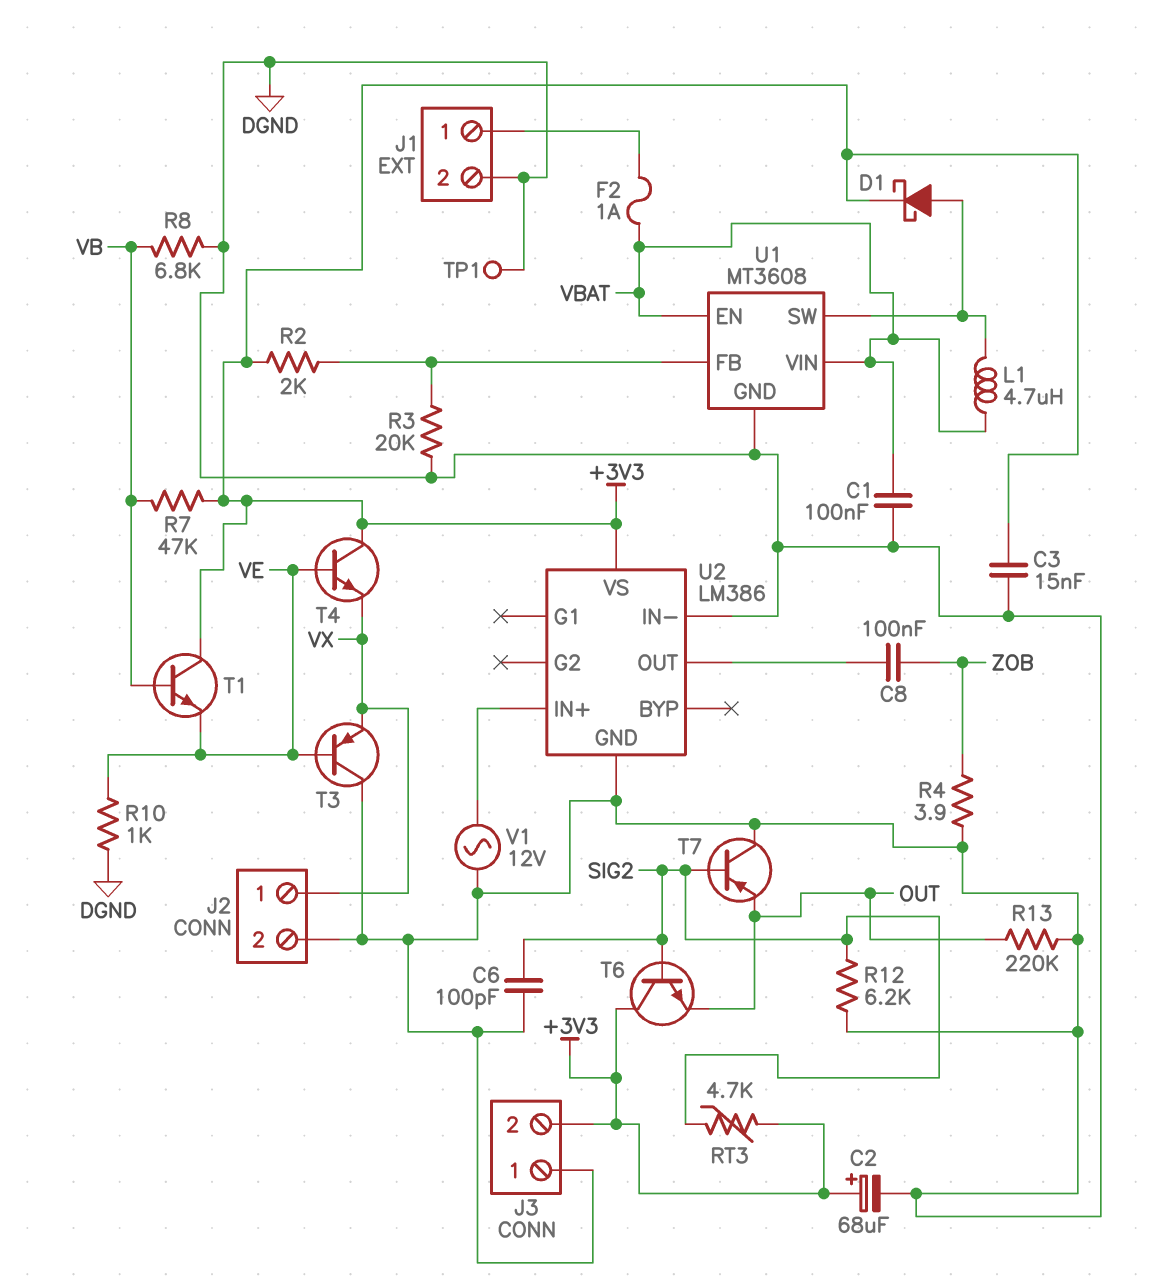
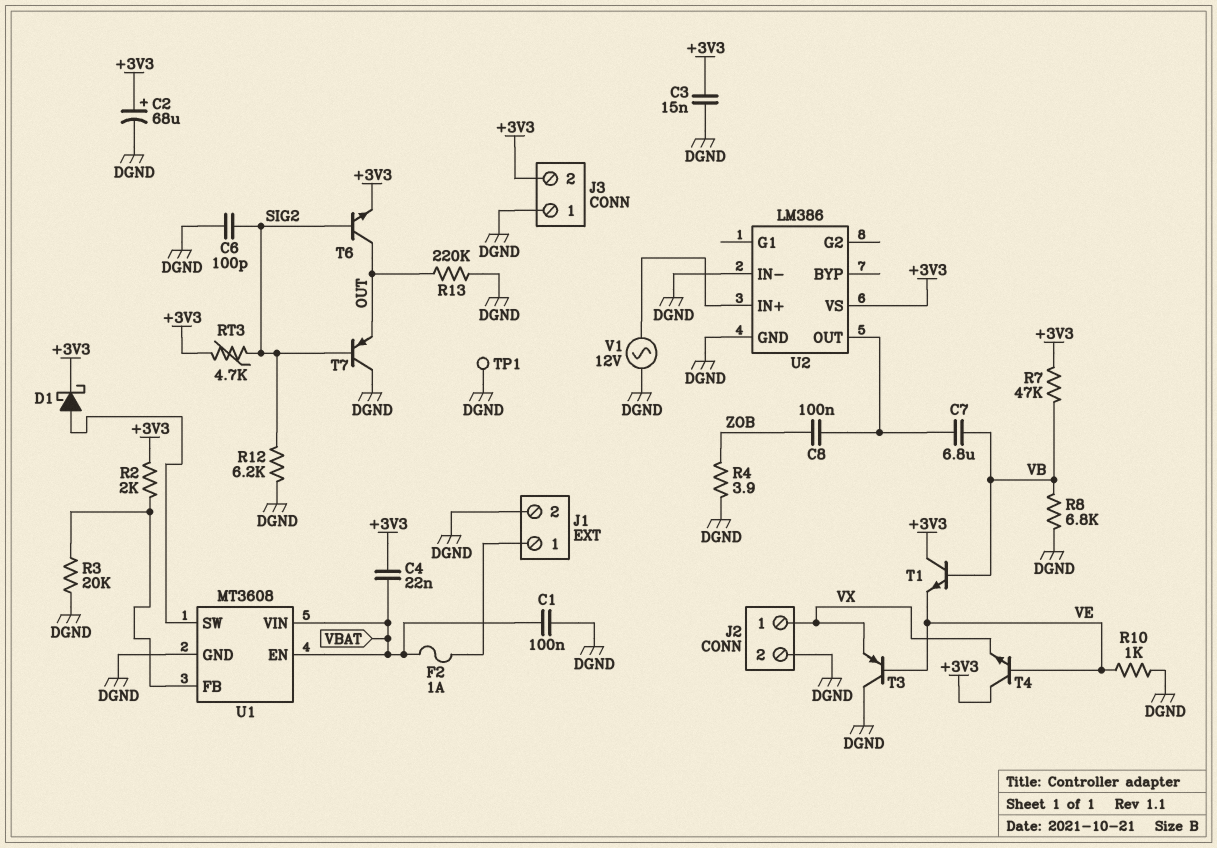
C4: none -> 22nF (+3V3, VBAT)
C7: none -> 6.8uF (U2/OUT, VB)
L1: 4.7uH (U1/SW, VBAT) -> none
T6: NPN (B SIG2, C +3V3, E OUT) -> NPN (B SIG2, C OUT, E +3V3)

